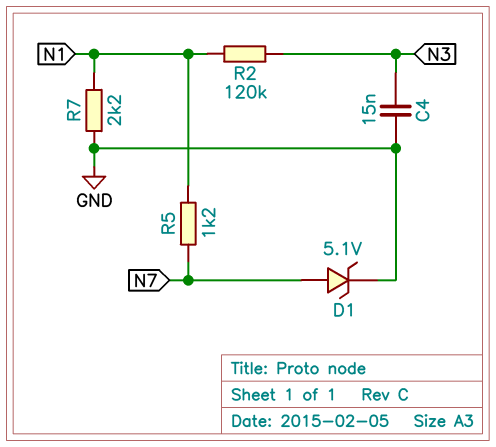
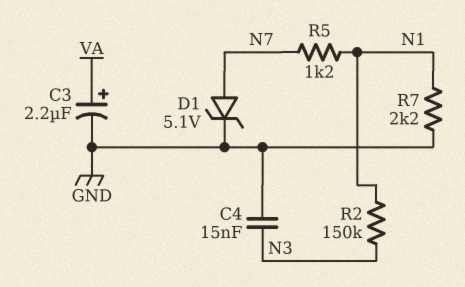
C3: none -> 2.2uF (plus VA, minus GND)
R2: 120k (N1, N3) -> 150k (N1, N3)

